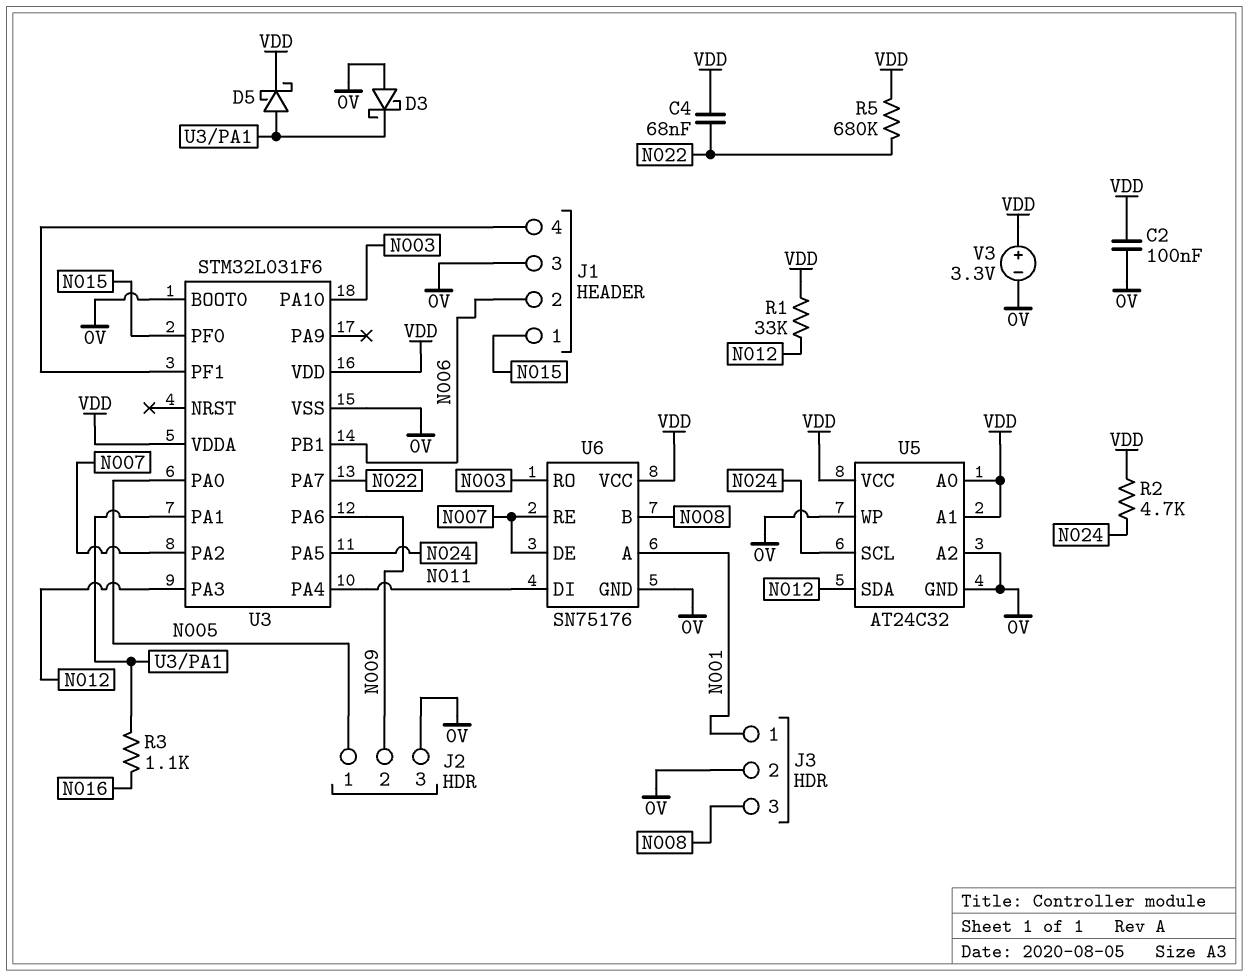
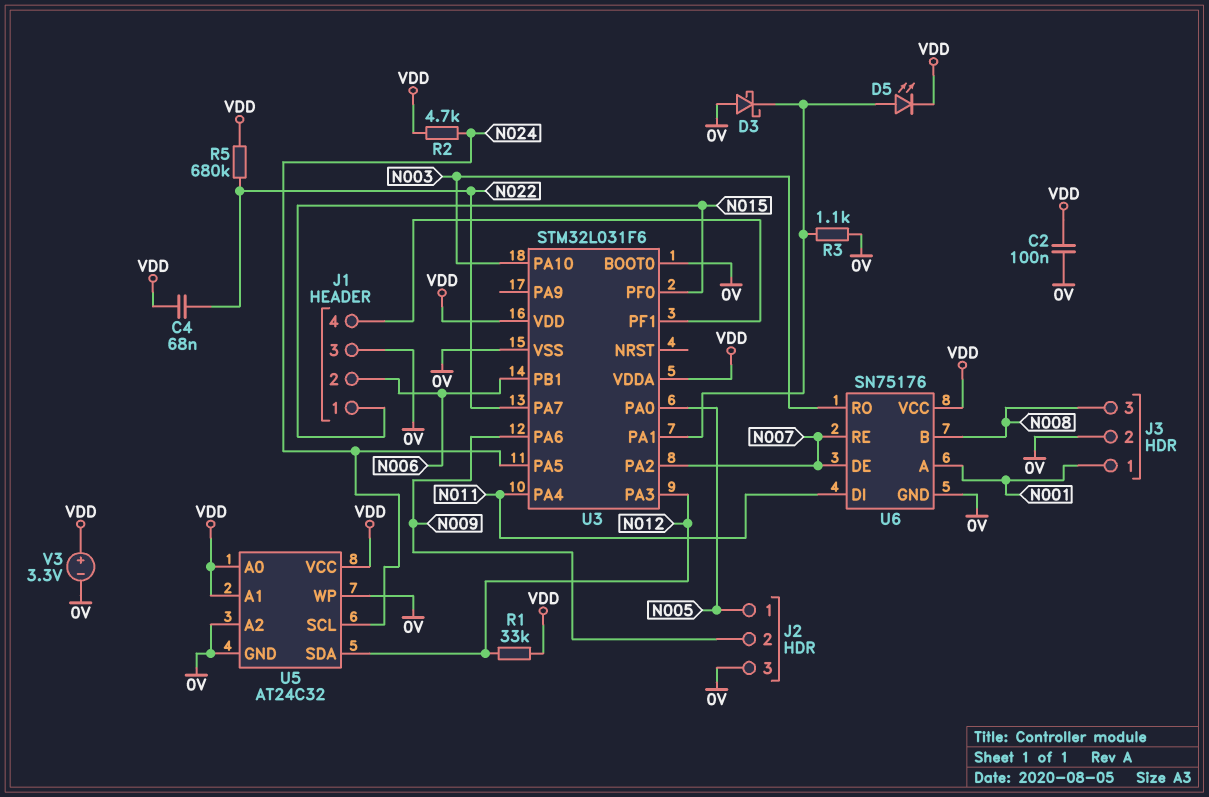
D5: schottky (A U3/PA1, K VDD) -> LED (A U3/PA1, K VDD)
R3: 1.1k (N016, U3/PA1) -> 1.1k (0V, U3/PA1)

